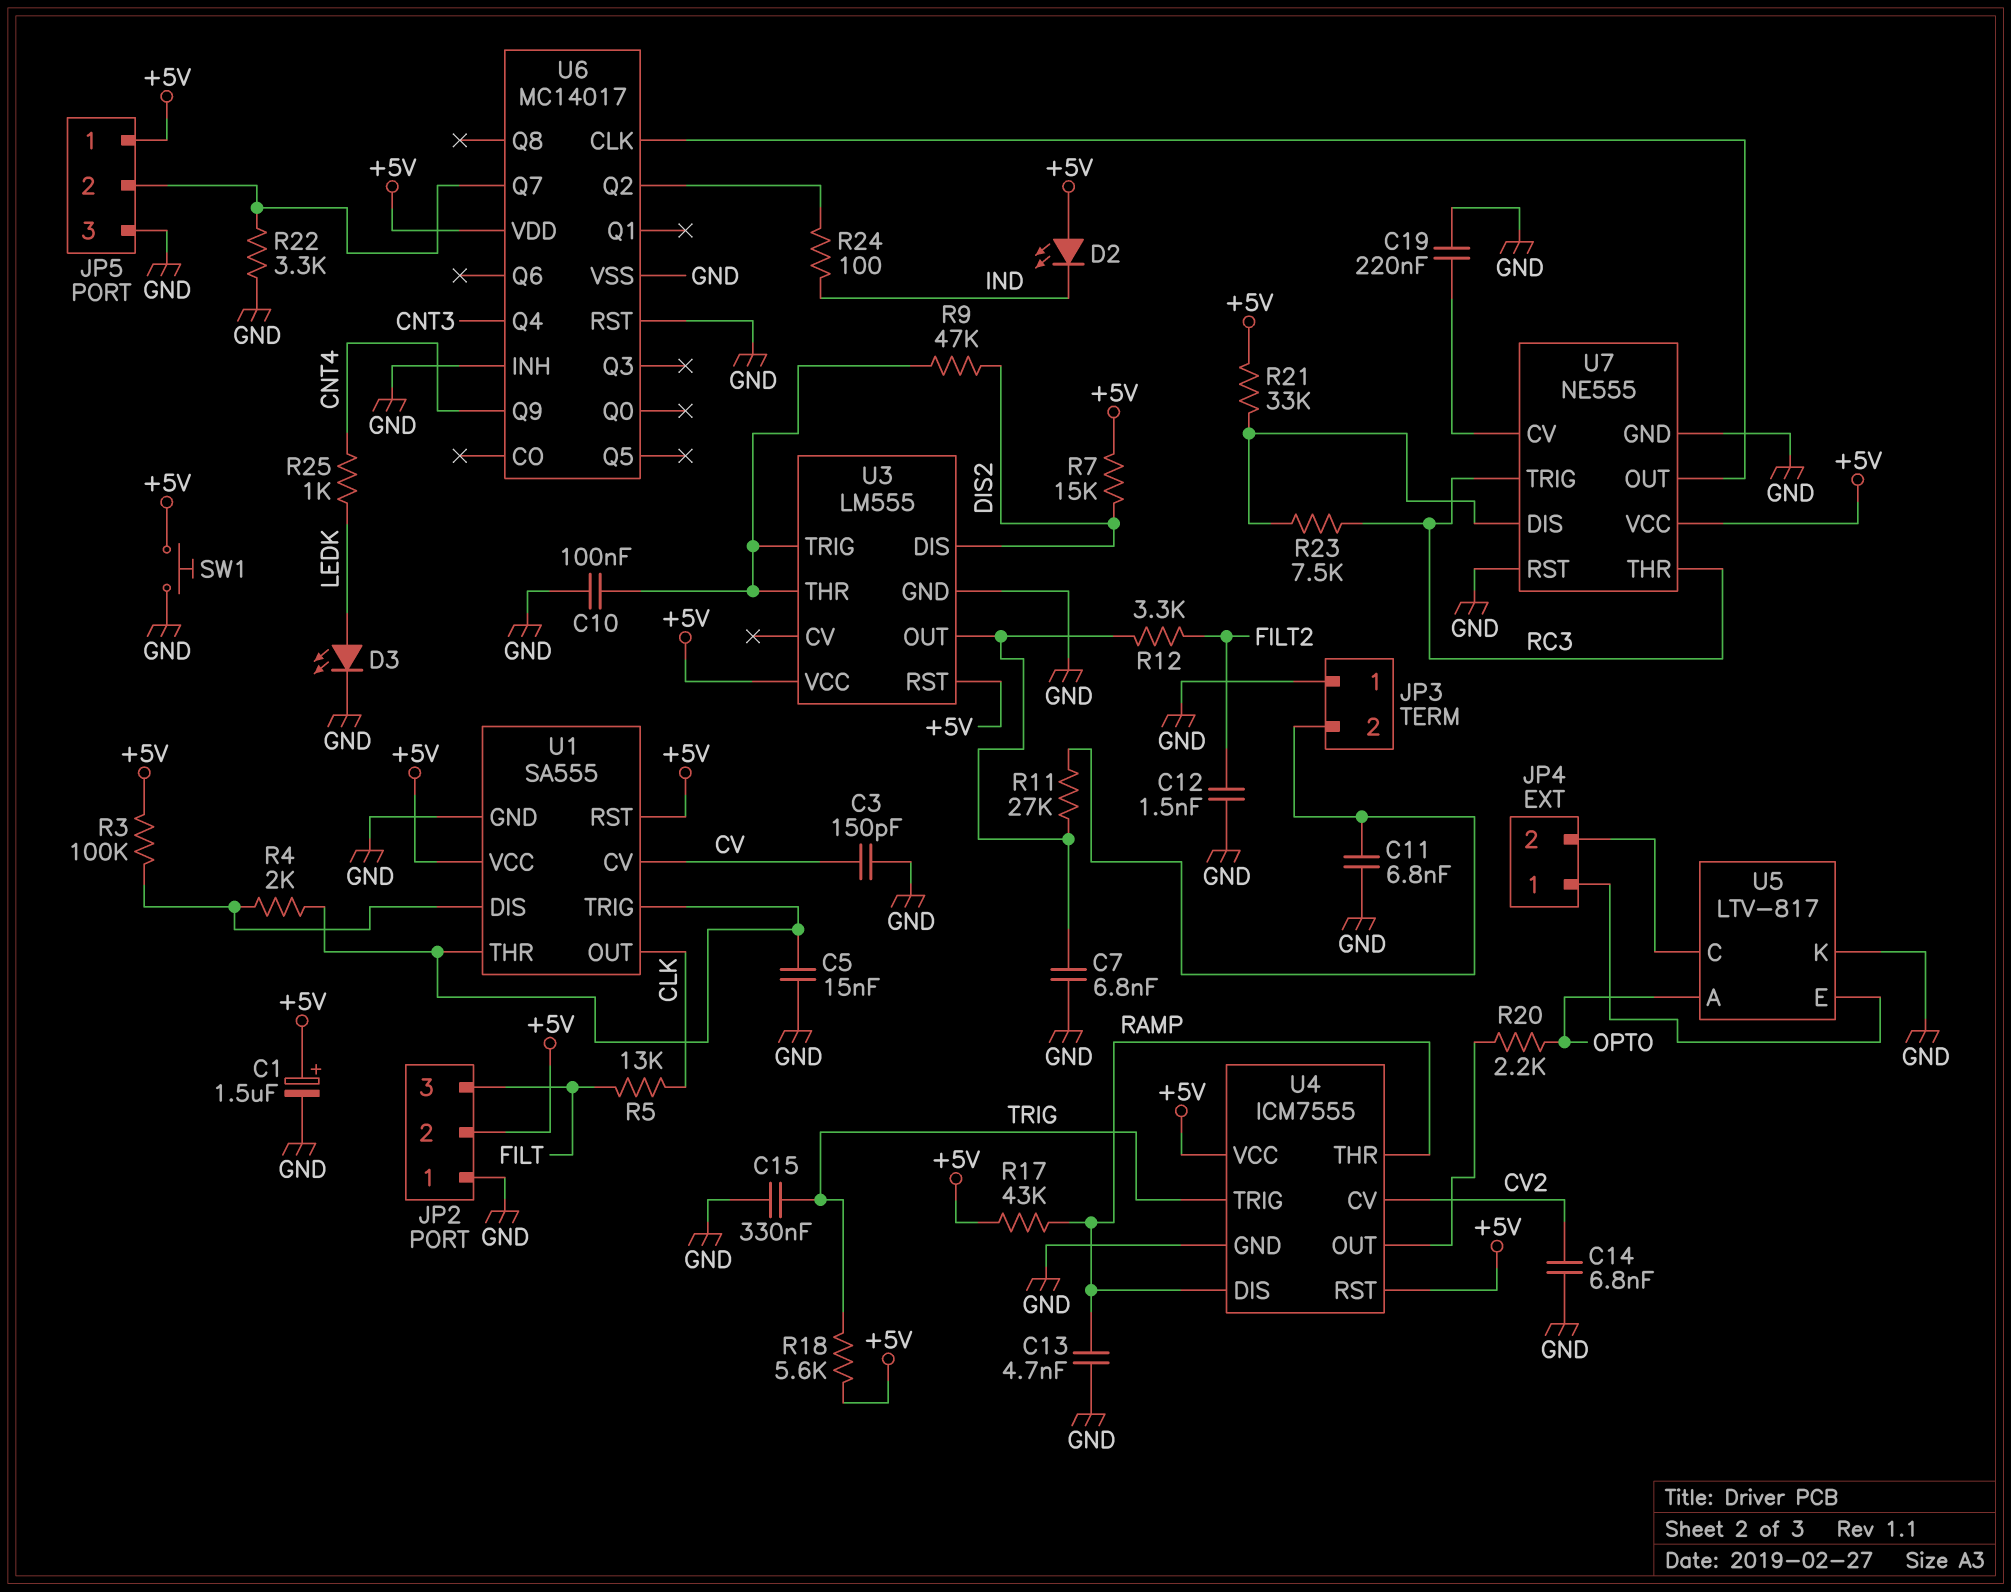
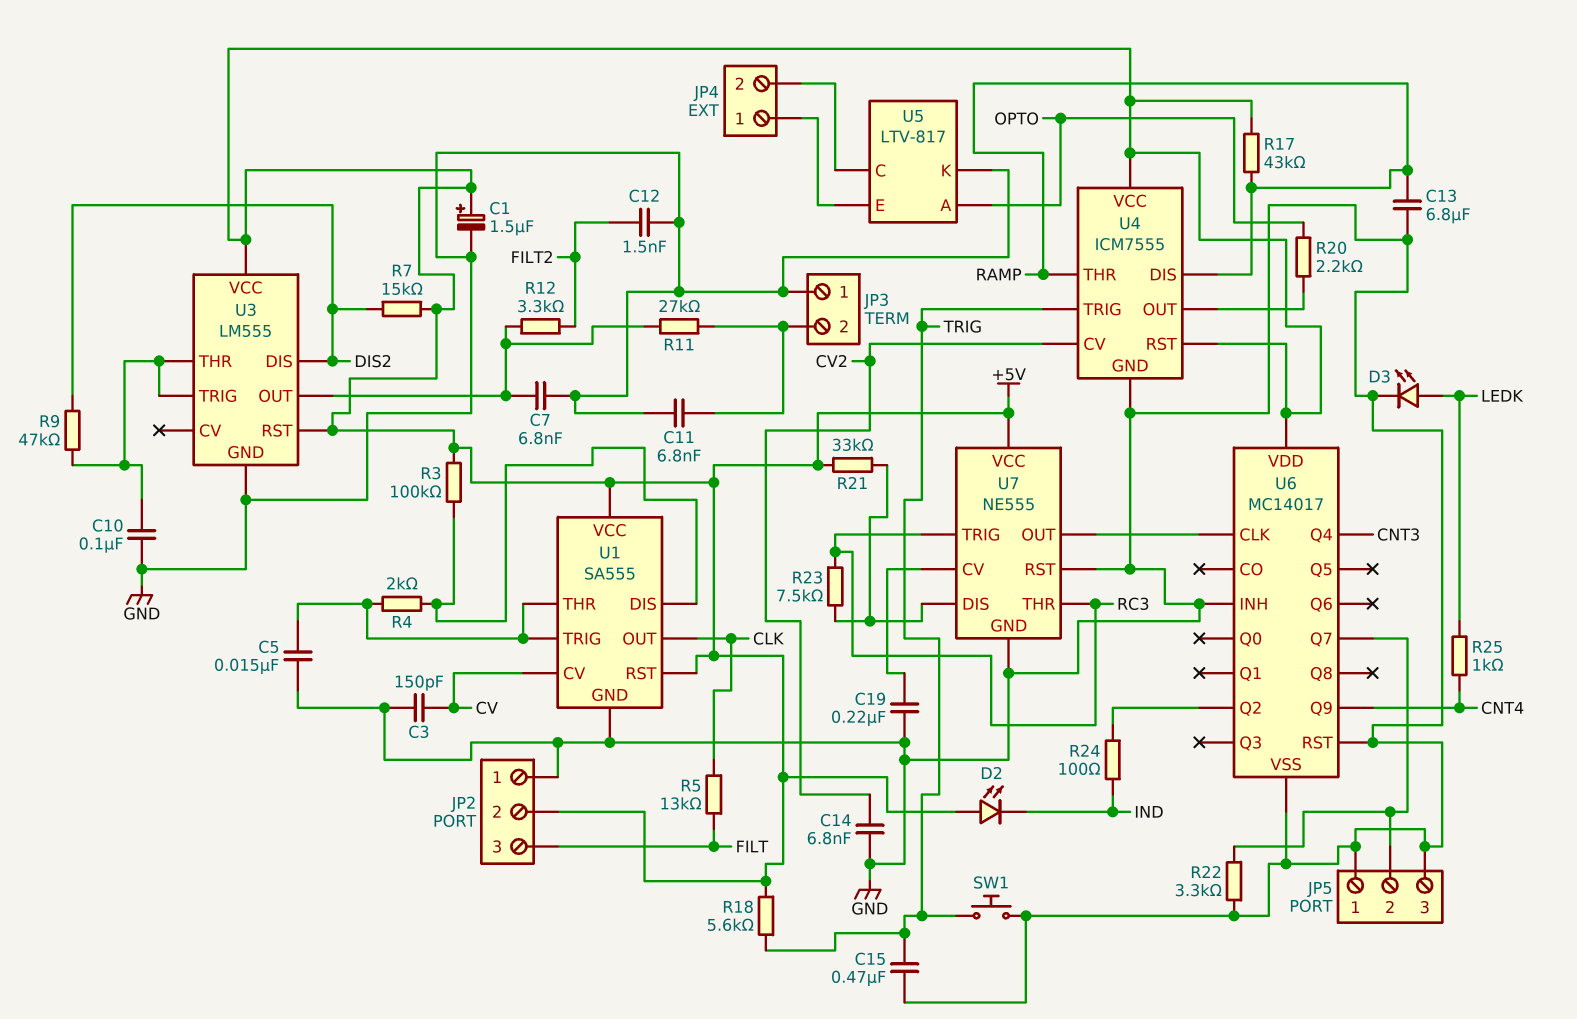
C13: 4.7nF (GND, RAMP) -> 6.8uF (GND, RAMP)
C15: 330nF (GND, TRIG) -> 470nF (GND, TRIG)
JP5 pin 1: +5V -> GND
SW1: button (+5V, GND) -> button (GND, TRIG)

